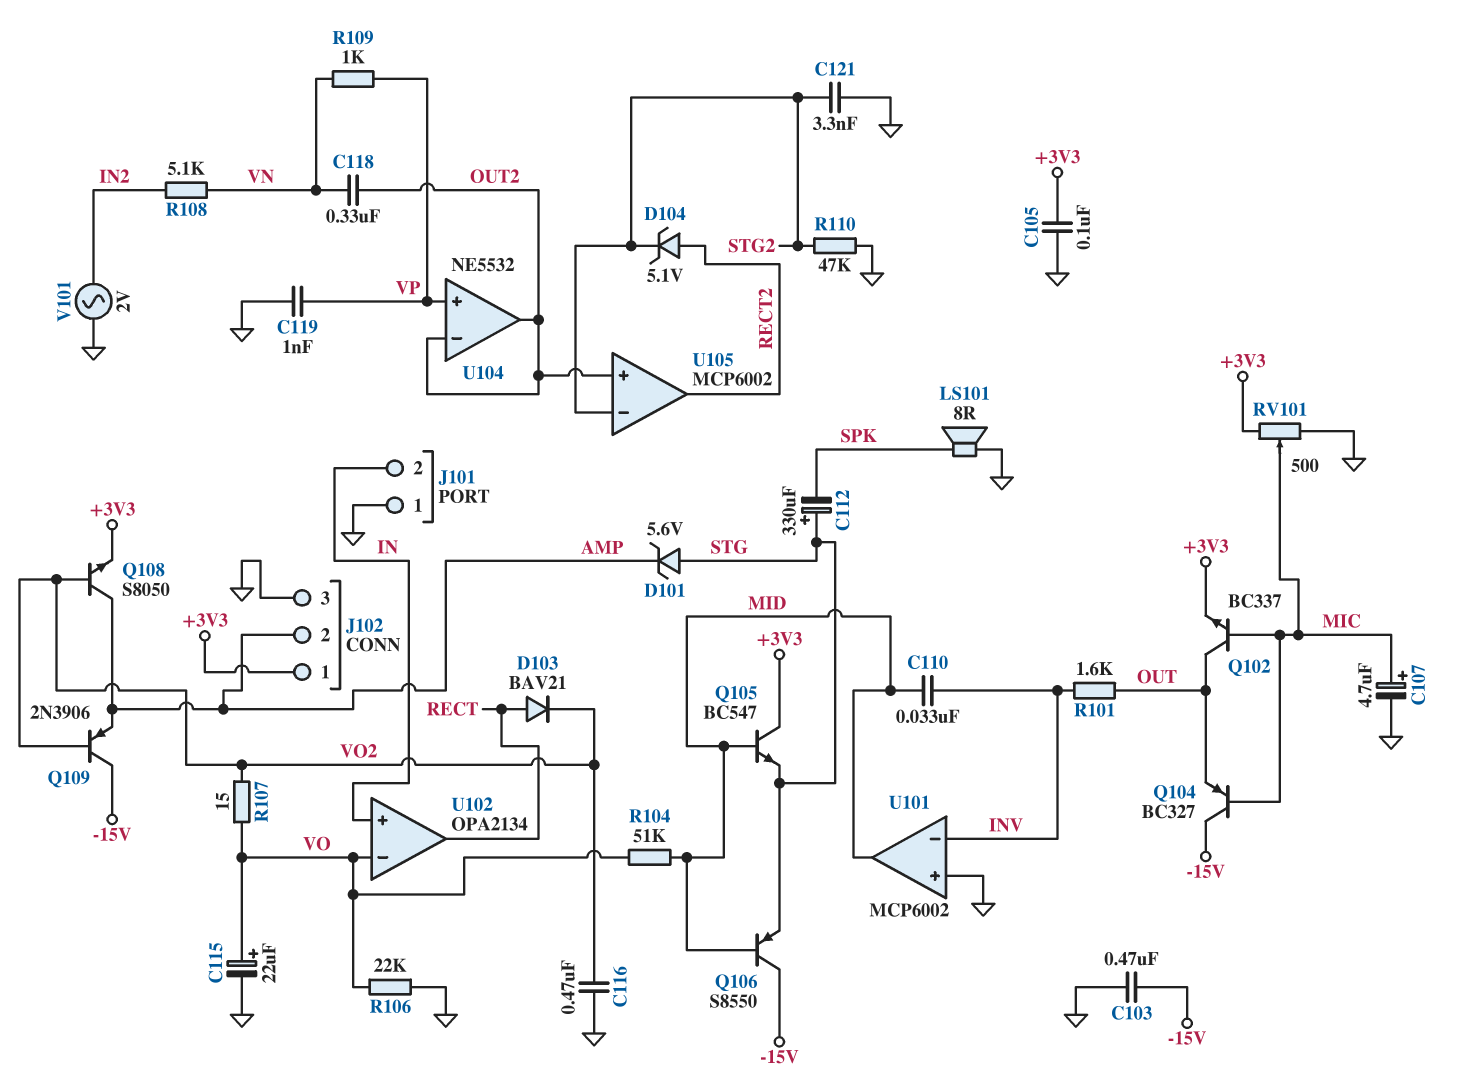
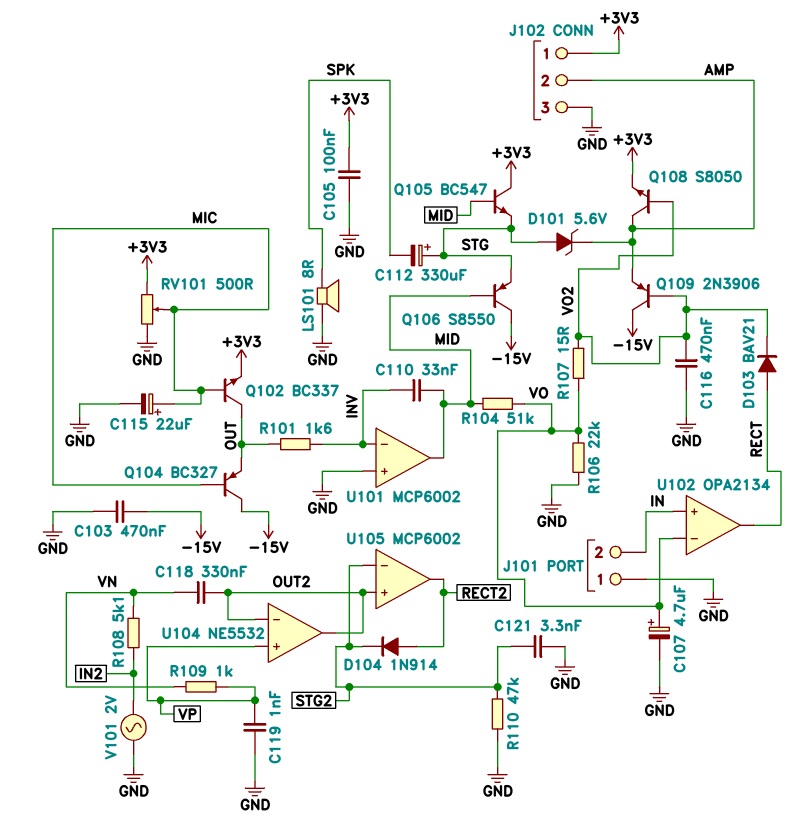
C107: 4.7uF (plus MIC, minus GND) -> 4.7uF (plus VO, minus GND)
C115: 22uF (plus VO, minus GND) -> 22uF (plus MIC, minus GND)
D104: zener 5.1V (A RECT2, K STG2) -> diode 1N914 (A RECT2, K STG2)

